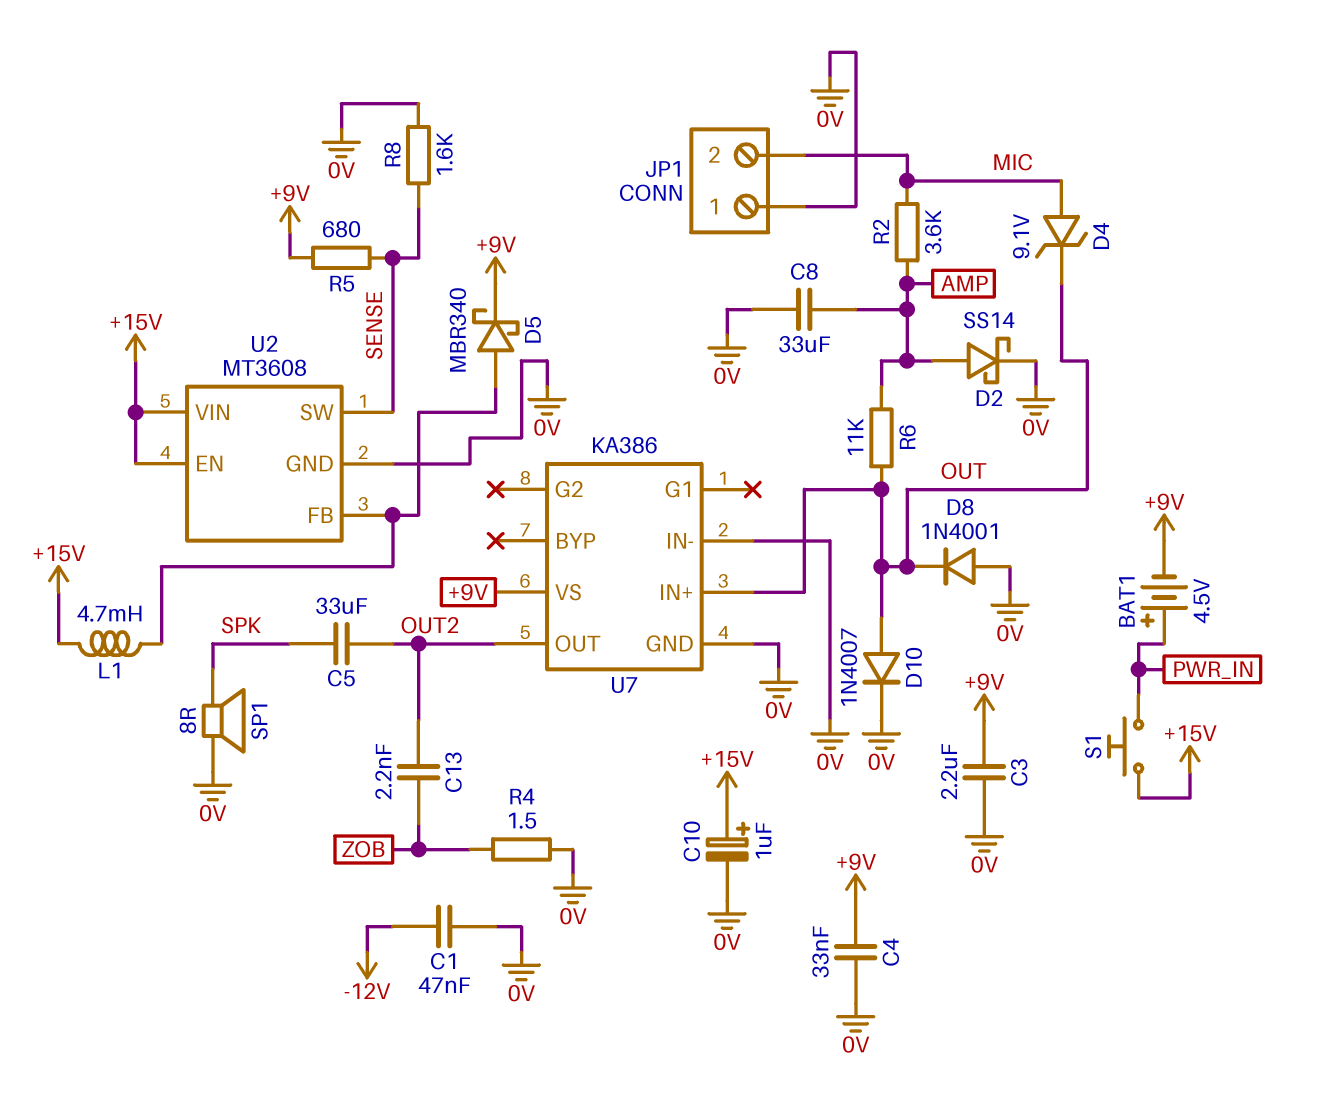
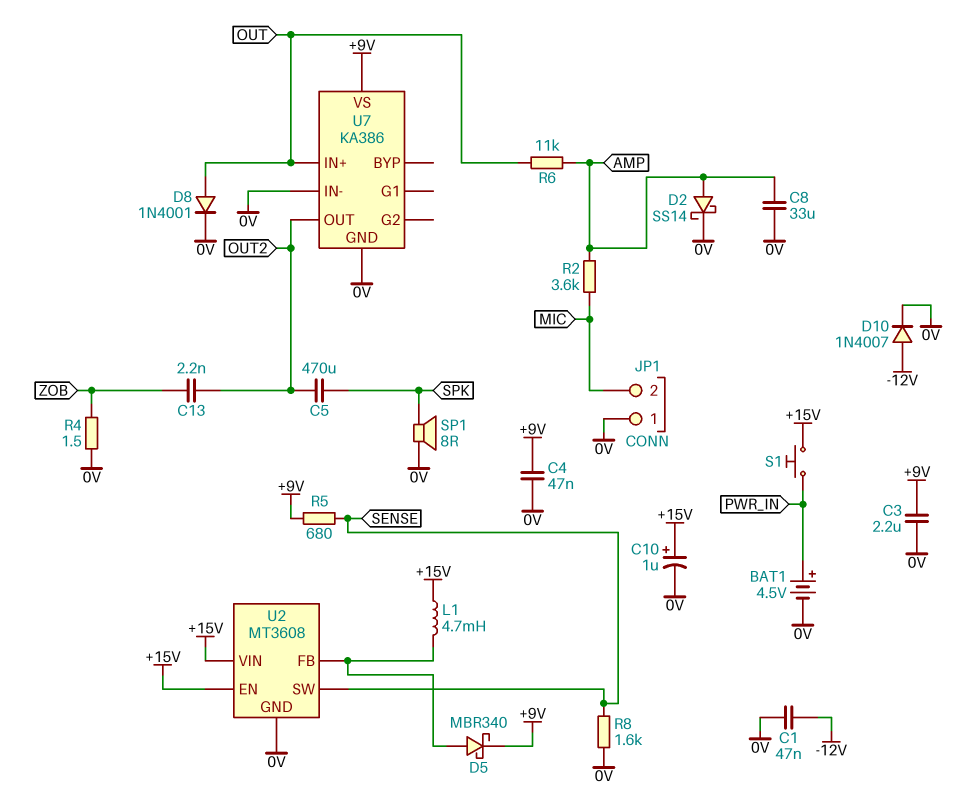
BAT1: 4.5V (plus PWR_IN, minus +9V) -> 4.5V (plus PWR_IN, minus 0V)
C4: 33nF (+9V, 0V) -> 47nF (+9V, 0V)
C5: 33uF (OUT2, SPK) -> 470uF (OUT2, SPK)
D4: zener 9.1V (A MIC, K OUT) -> none
D8: diode 1N4001 (A 0V, K OUT) -> diode 1N4001 (A OUT, K 0V)
D10: diode 1N4007 (A OUT, K 0V) -> diode 1N4007 (A -12V, K 0V)

